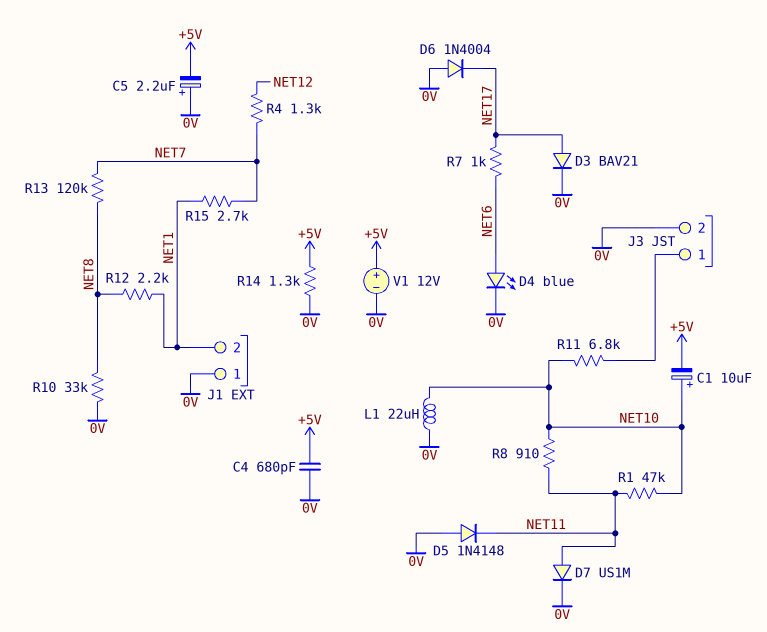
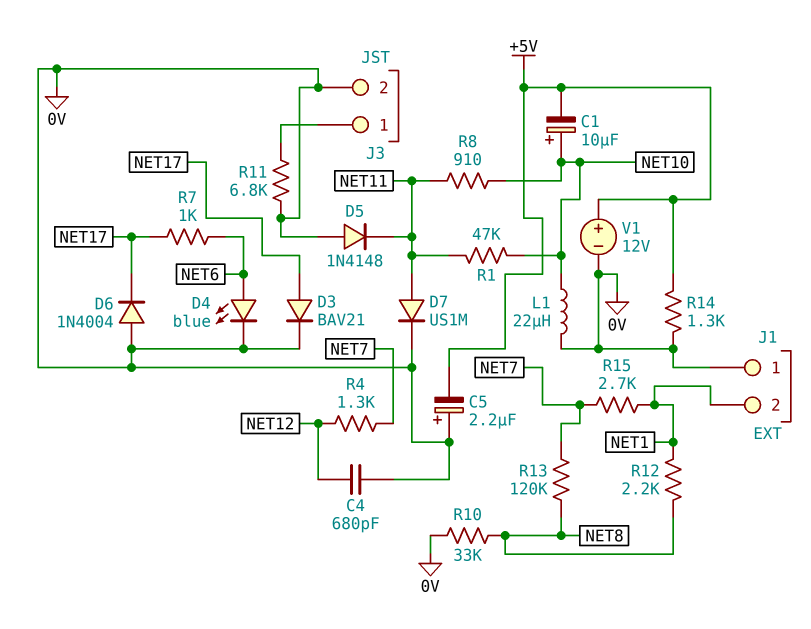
C4: 680pF (+5V, 0V) -> 680pF (0V, NET12)
R11: 6.8k (J3/1, NET10) -> 6.8k (0V, J3/1)

